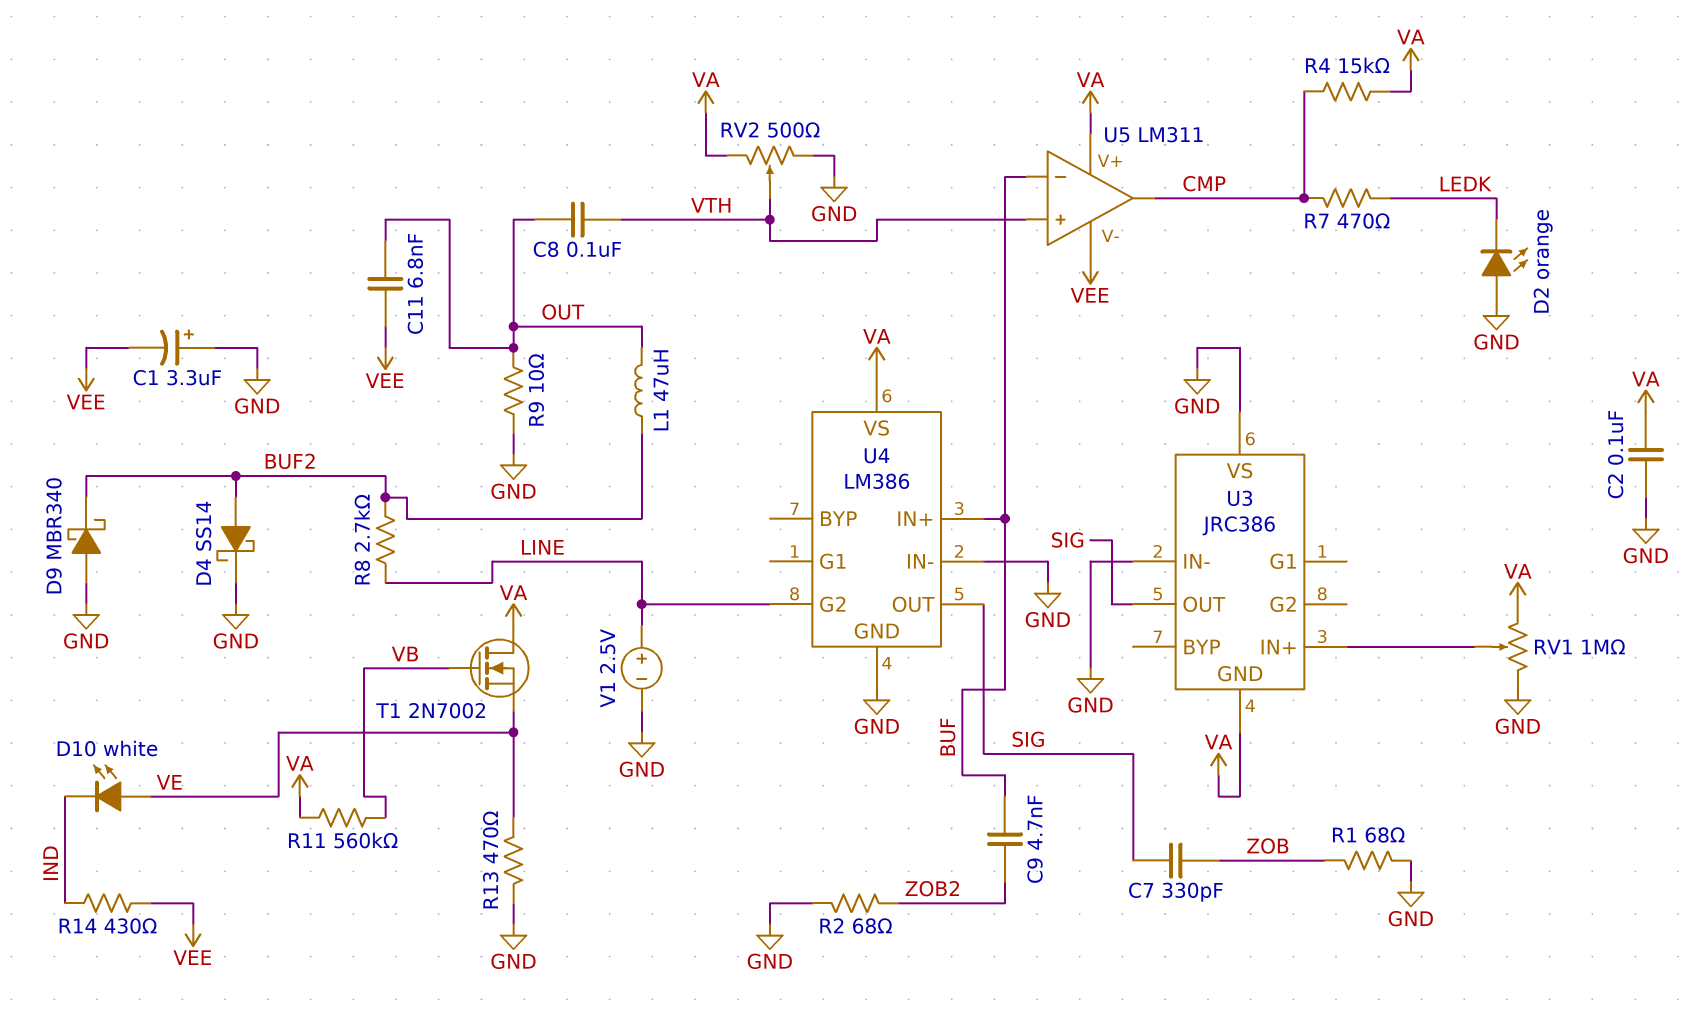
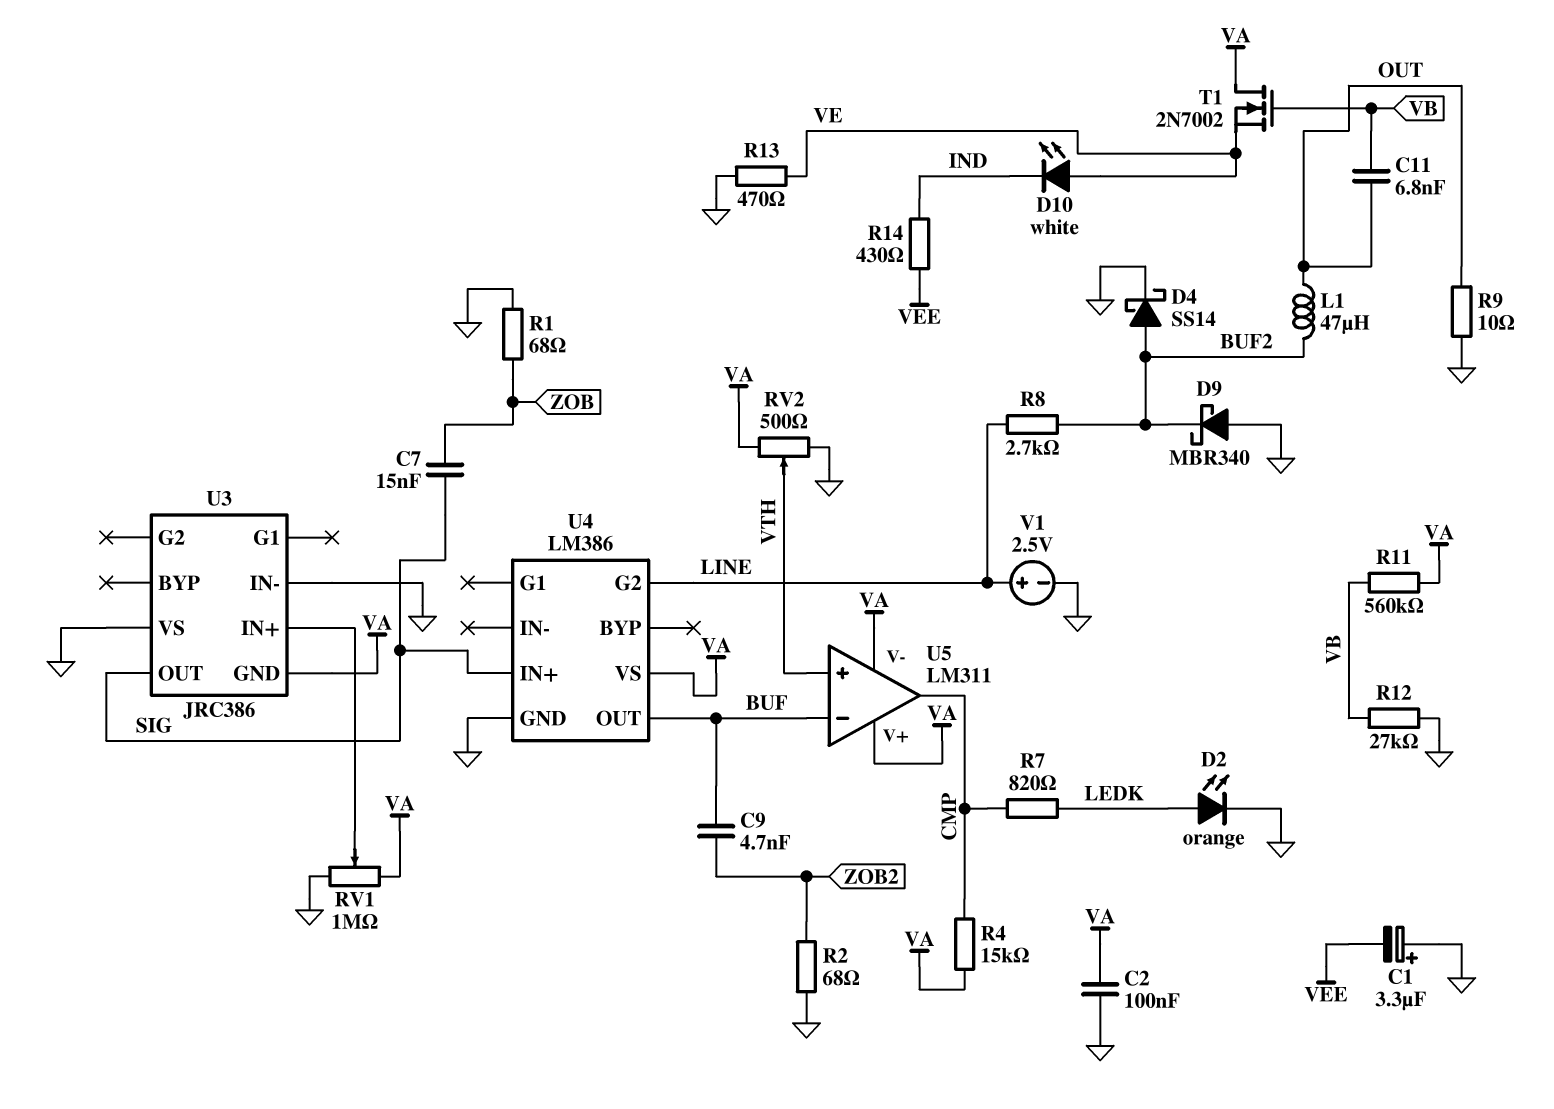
C7: 330pF (SIG, ZOB) -> 15nF (SIG, ZOB)
C8: 100nF (OUT, VTH) -> none
C11: 6.8nF (OUT, VEE) -> 6.8nF (OUT, VB)
D2: LED orange (A GND, K LEDK) -> LED orange (A LEDK, K GND)
R7: 470 (CMP, LEDK) -> 820 (CMP, LEDK)
R12: none -> 27k (GND, VB)
U4 pin IN+: BUF -> SIG
U4 pin IN-: GND -> none
U4 pin OUT: SIG -> BUF
U5 pin V-: VEE -> VA

